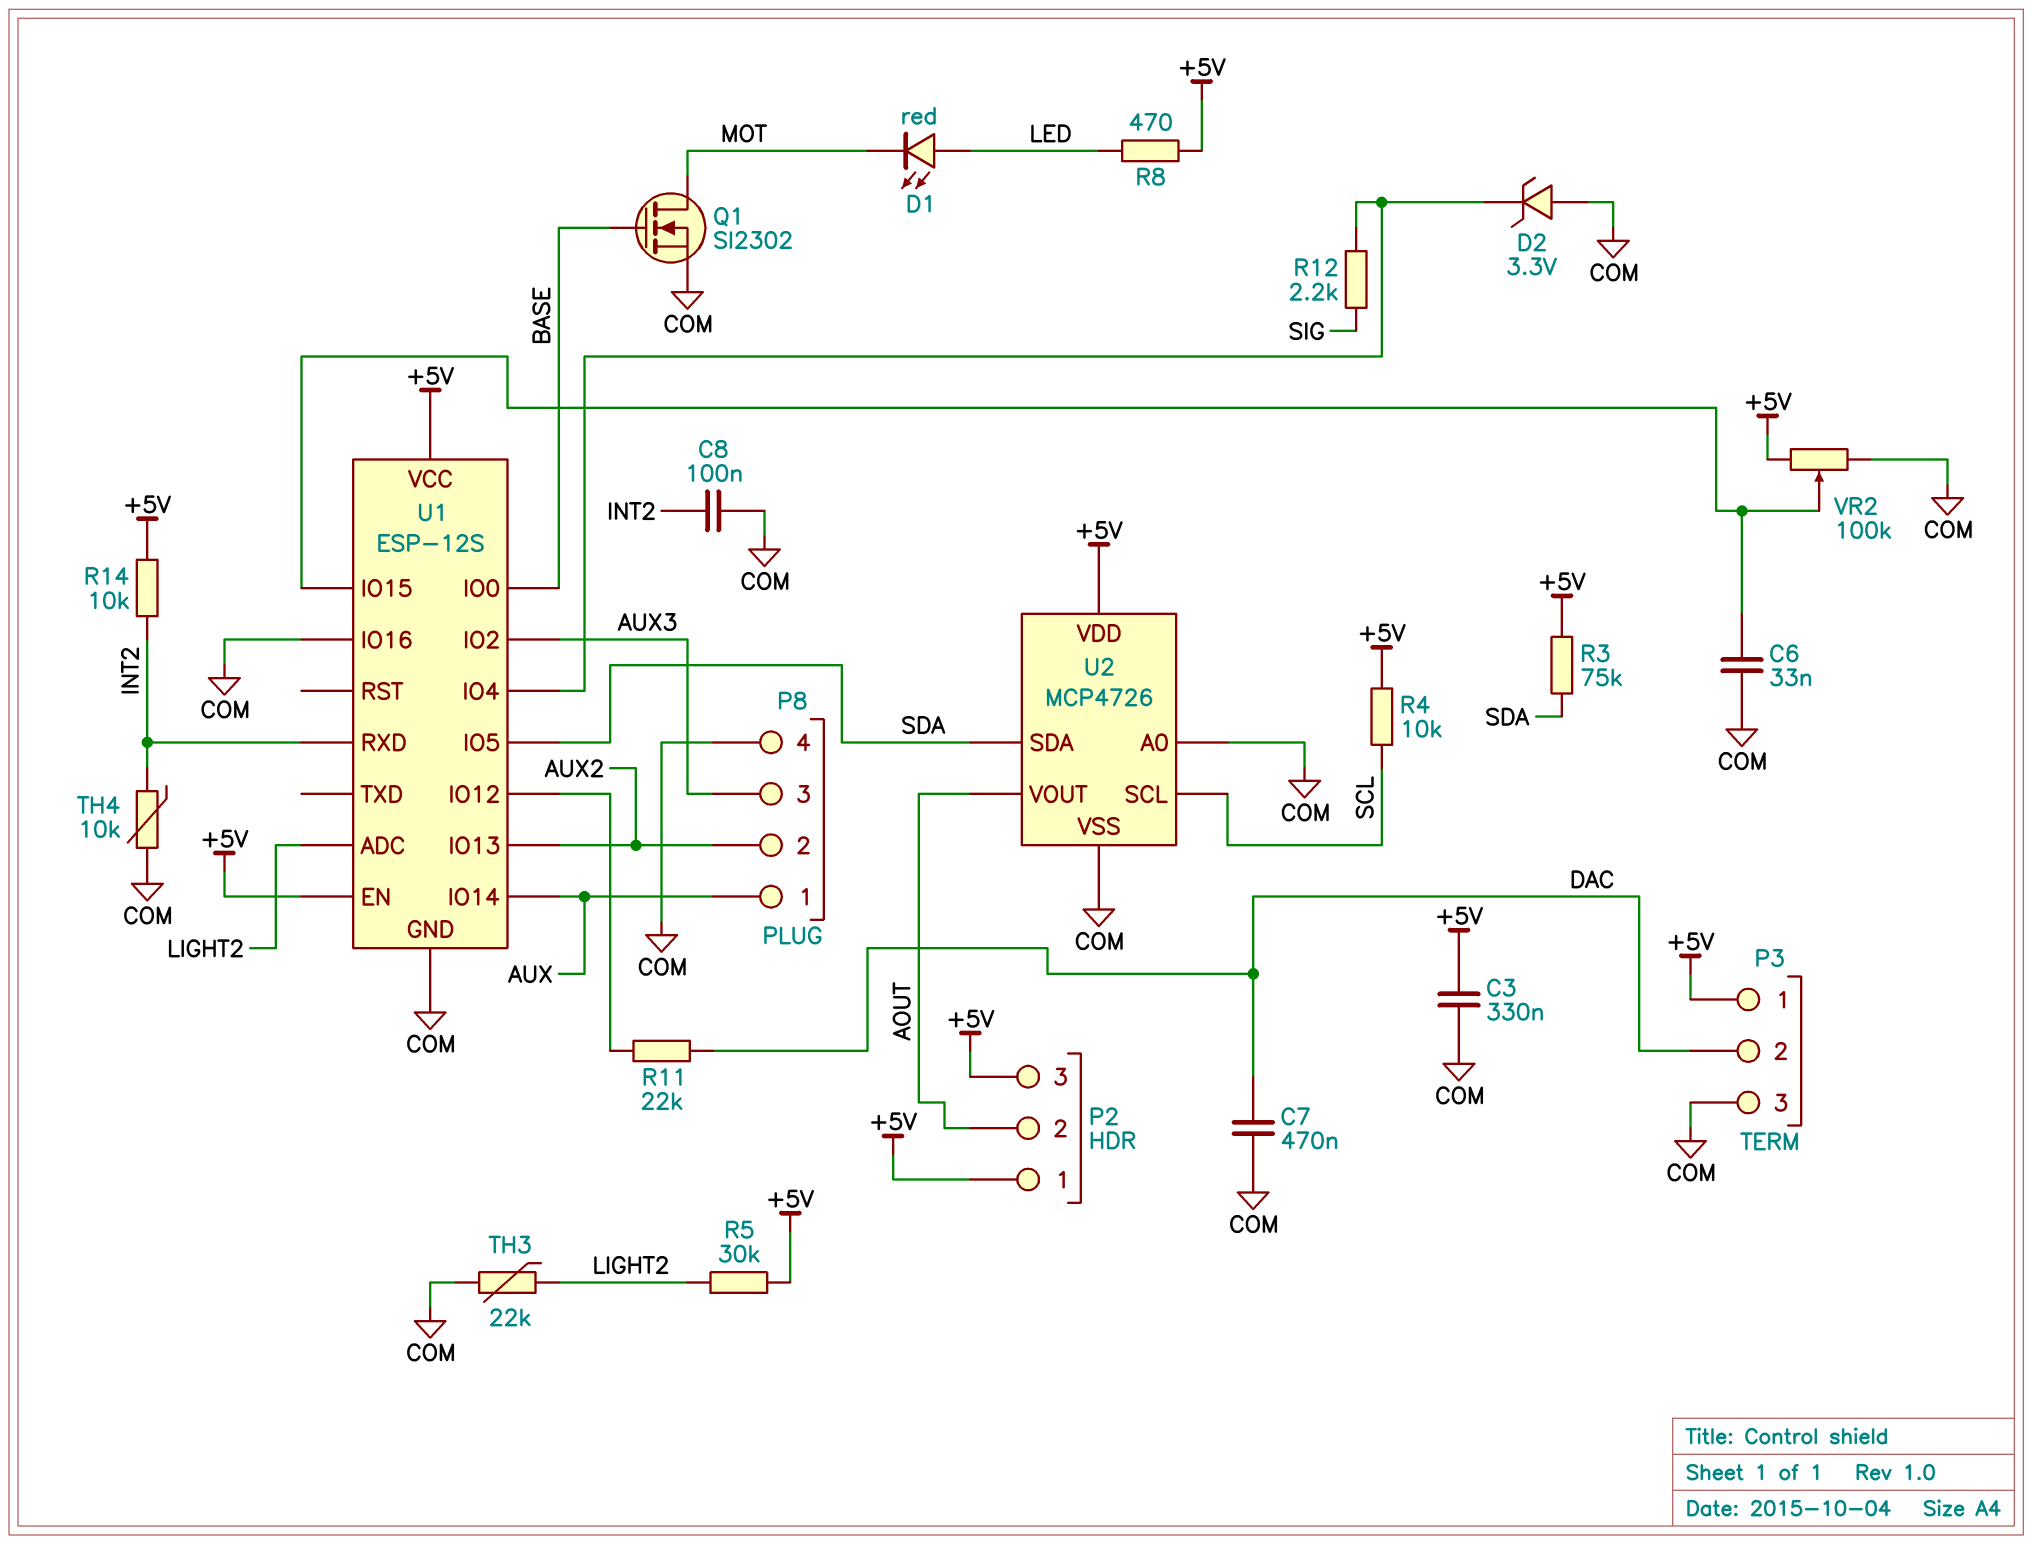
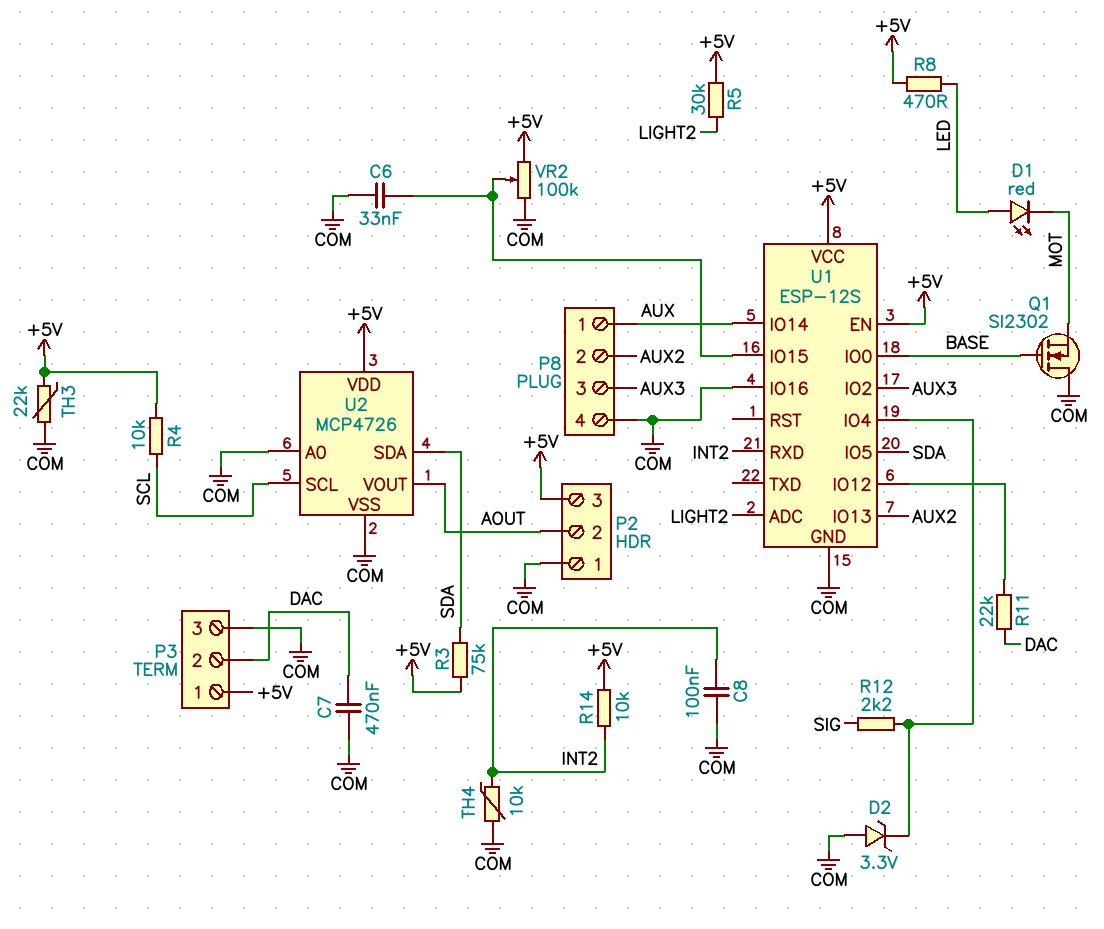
C3: 330nF (+5V, COM) -> none
P2 pin 1: +5V -> COM
Q1: NMOS SI2302 (G BASE, D MOT, S COM) -> NMOS SI2302 (G BASE, D COM, S MOT)
TH3: 22k (COM, LIGHT2) -> 22k (+5V, COM)

